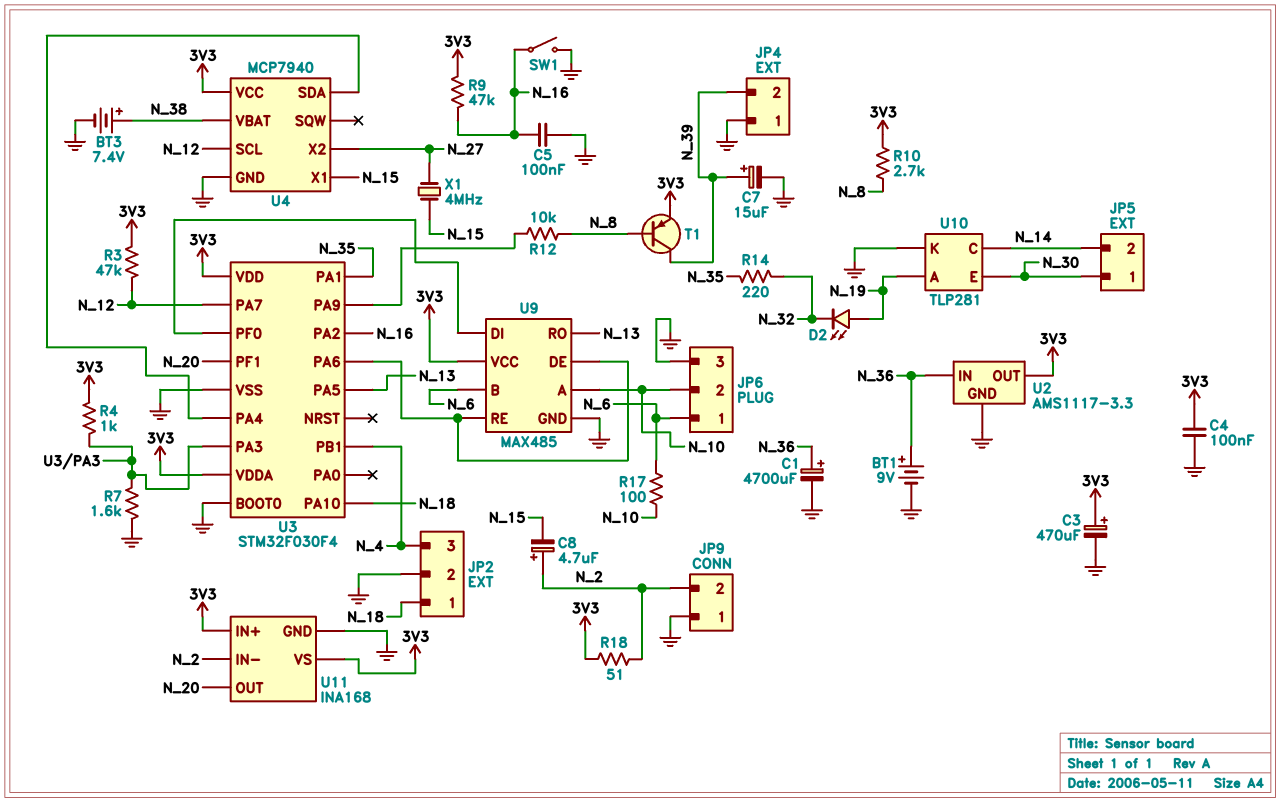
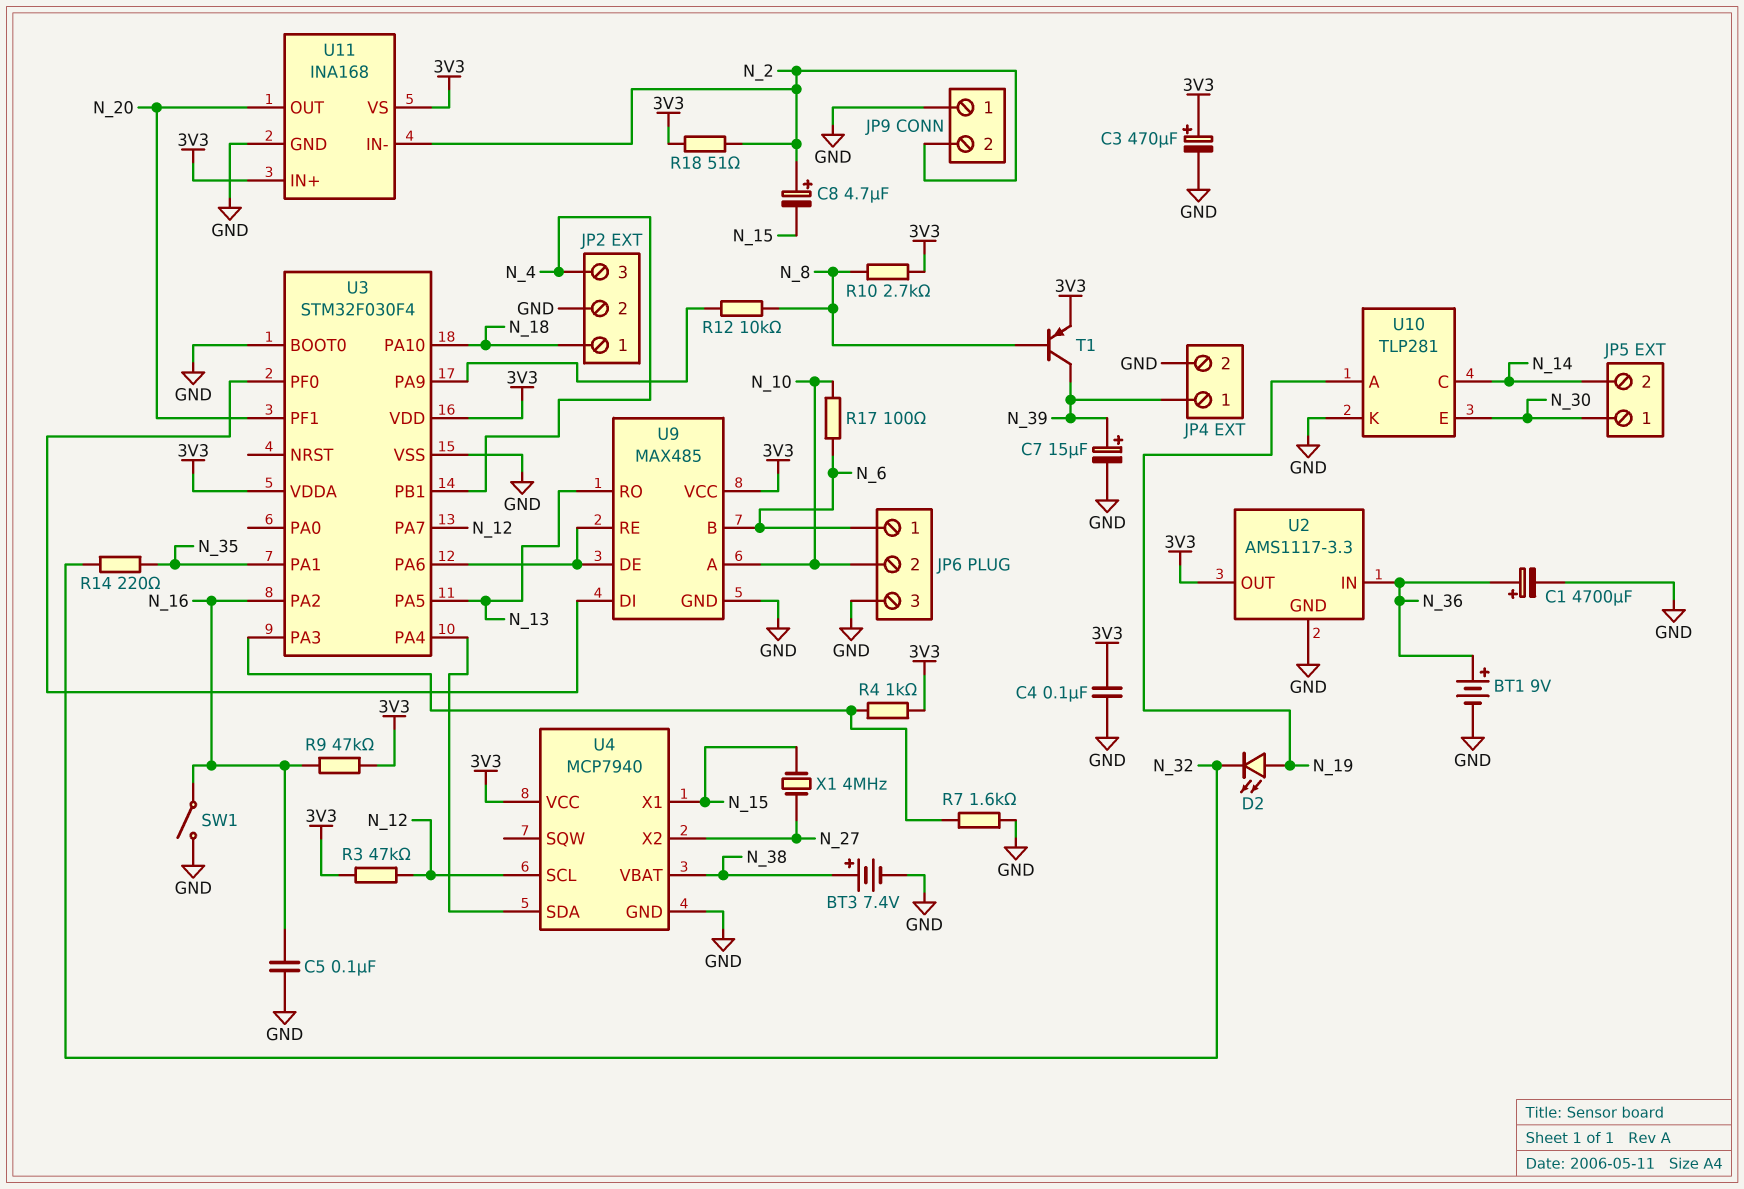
JP4 pin 1: GND -> N_39
JP4 pin 2: N_39 -> GND

